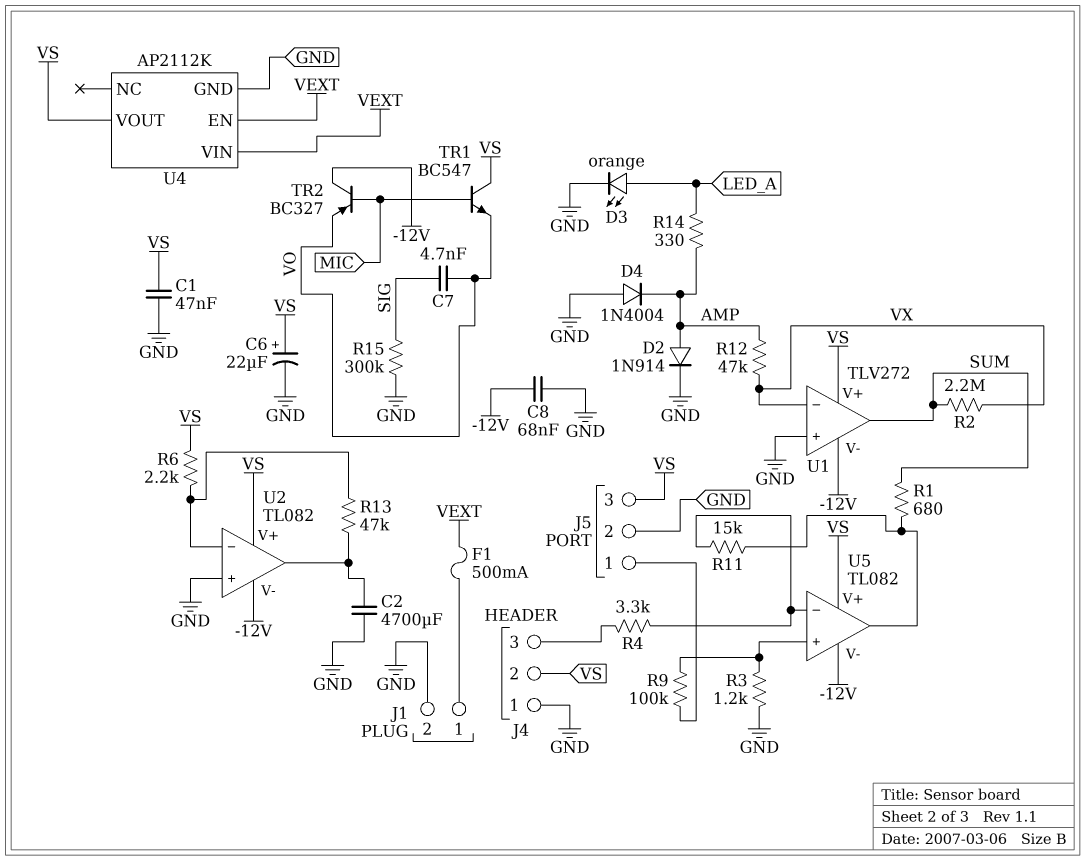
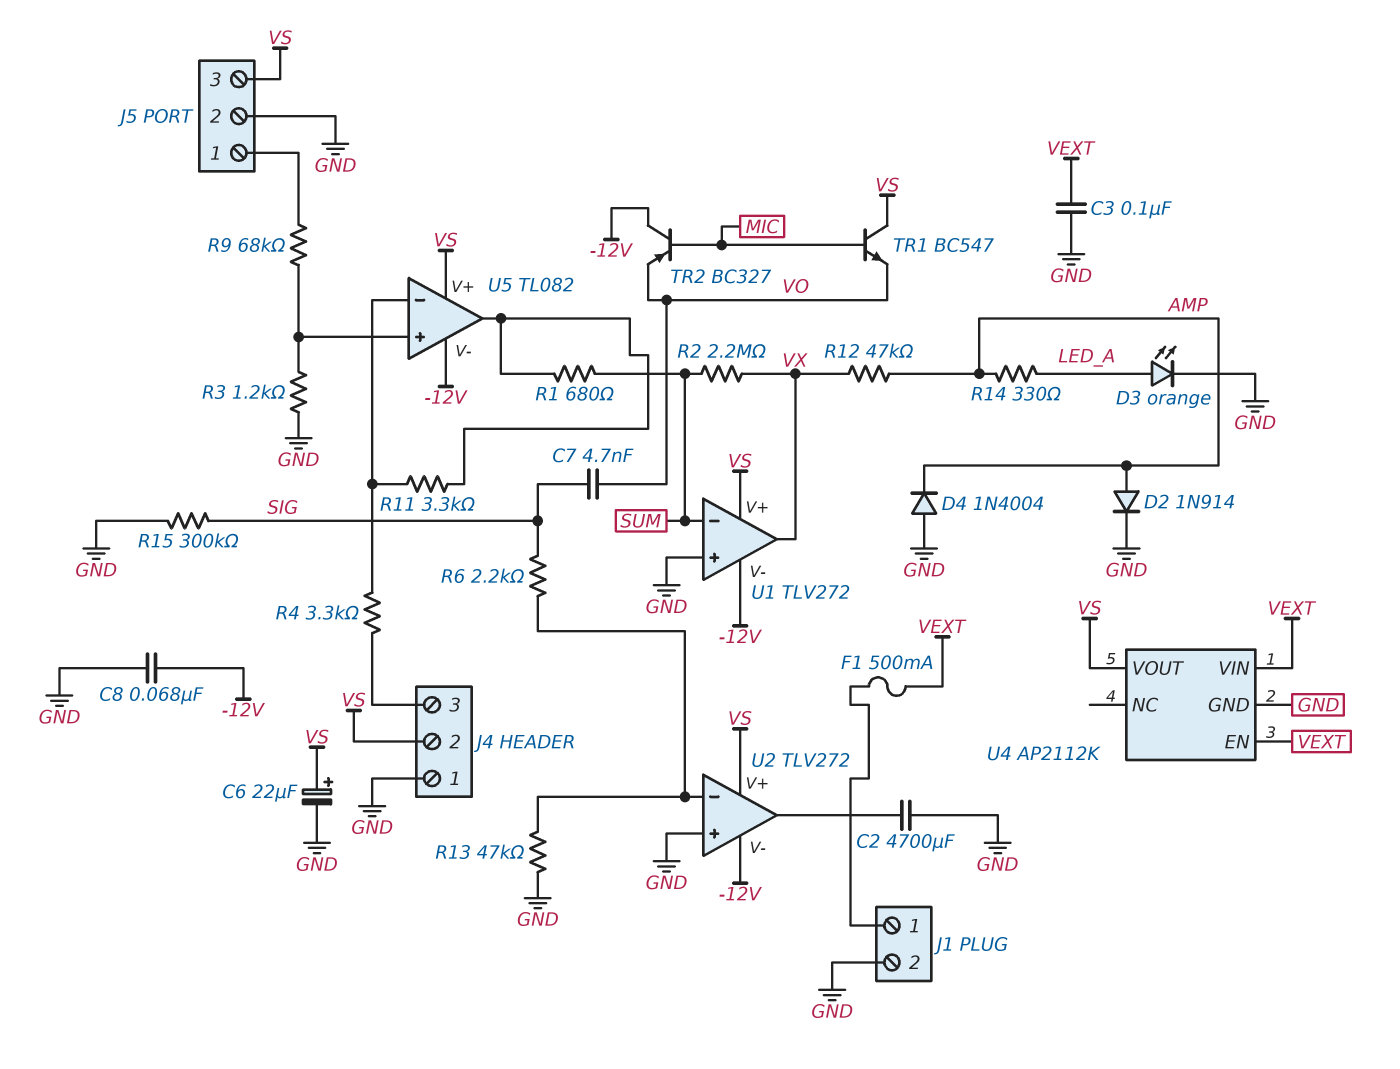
C1: 47nF (GND, VS) -> none
C3: none -> 100nF (GND, VEXT)
R6: 2.2k (U2/in-, VS) -> 2.2k (SIG, U2/in-)
R9: 100k (J5/1, U5/in+) -> 68k (J5/1, U5/in+)
R11: 15k (U5/in-, U5/out) -> 3.3k (U5/in-, U5/out)
R13: 47k (U2/in-, U2/out) -> 47k (GND, U2/in-)
U1 pin in-: VX -> SUM
U1 pin out: SUM -> VX
U2: TL082 -> TLV272

